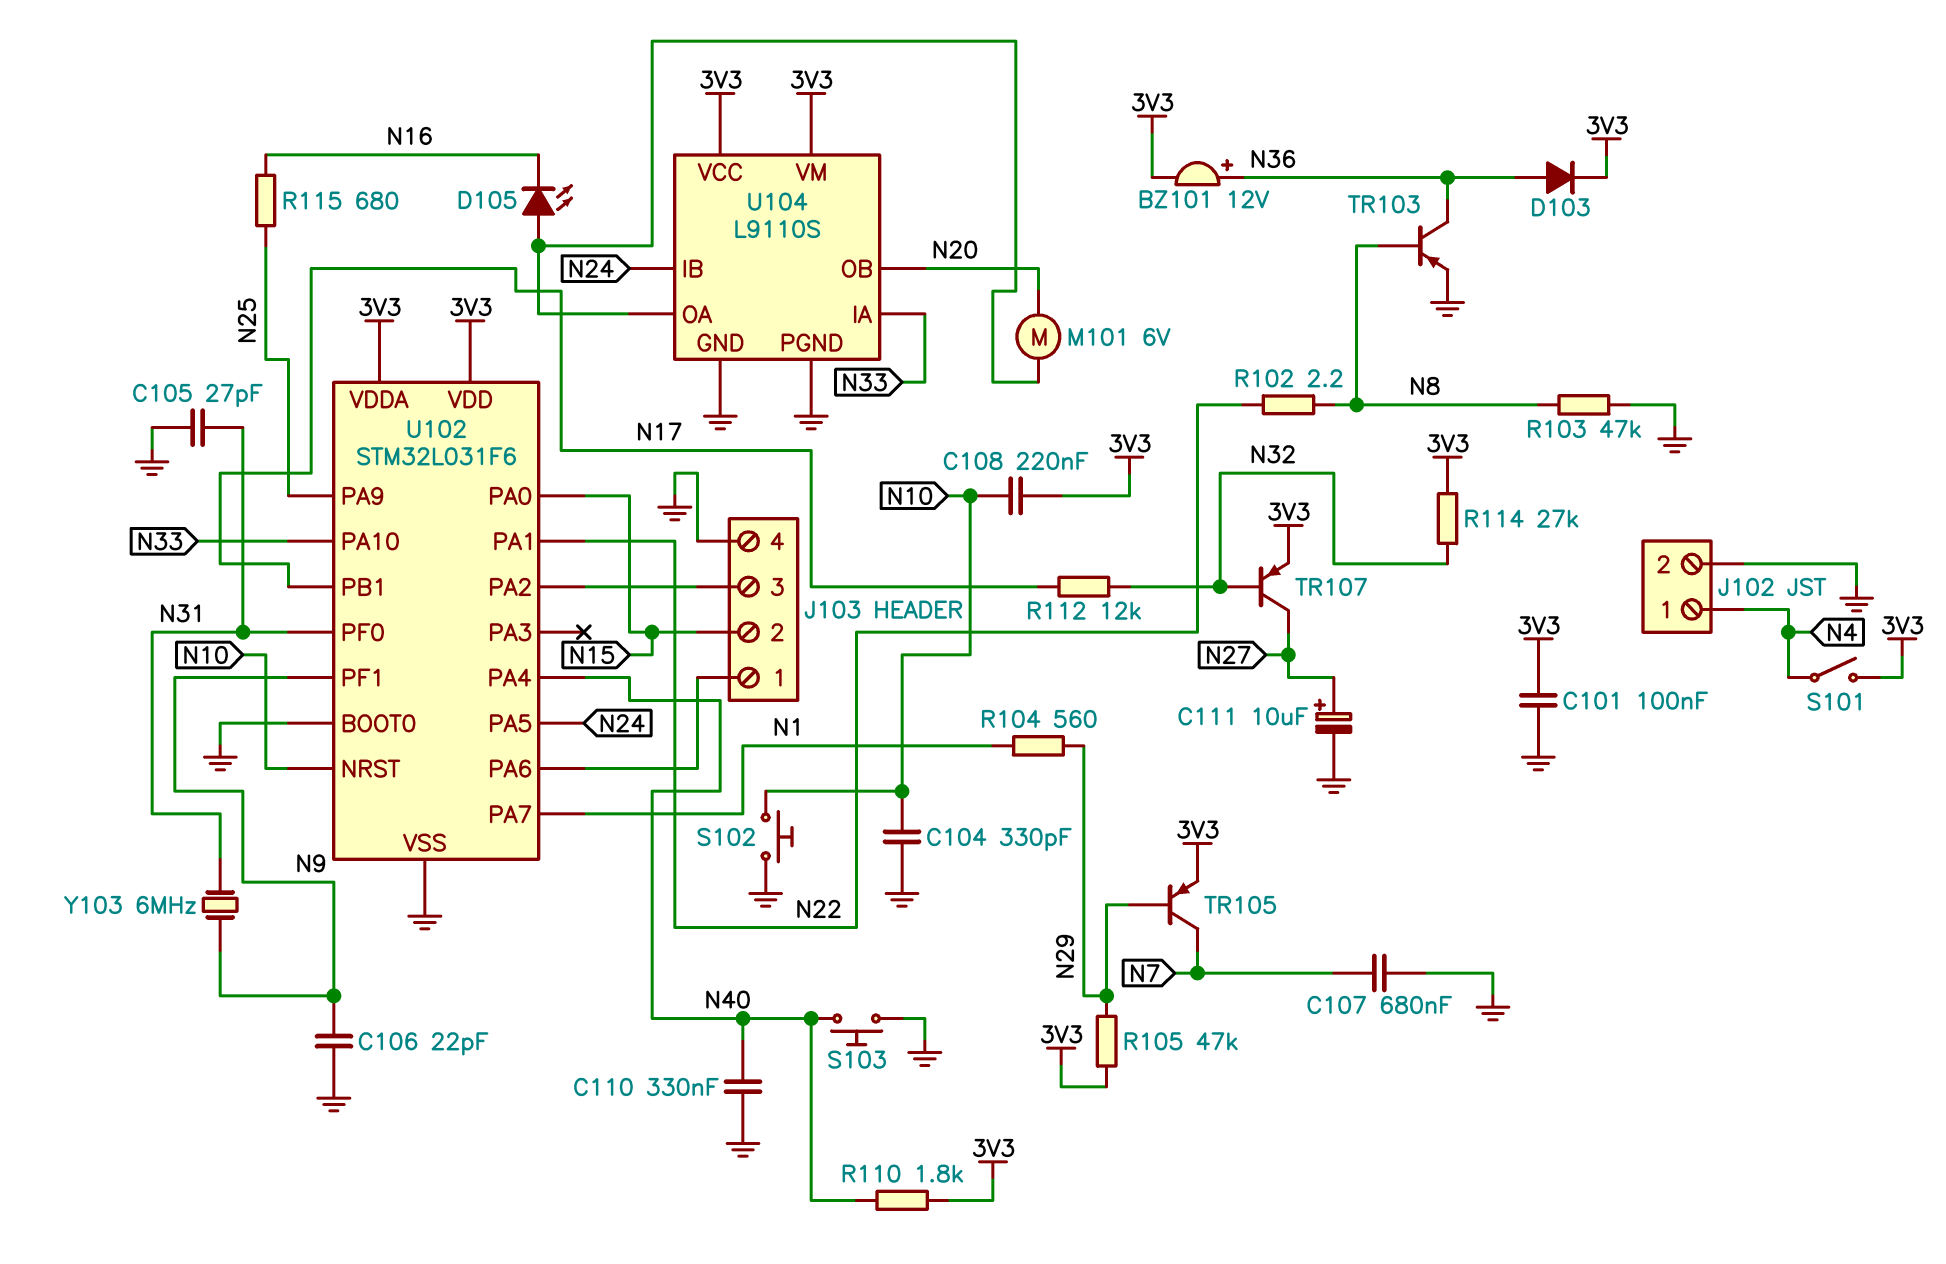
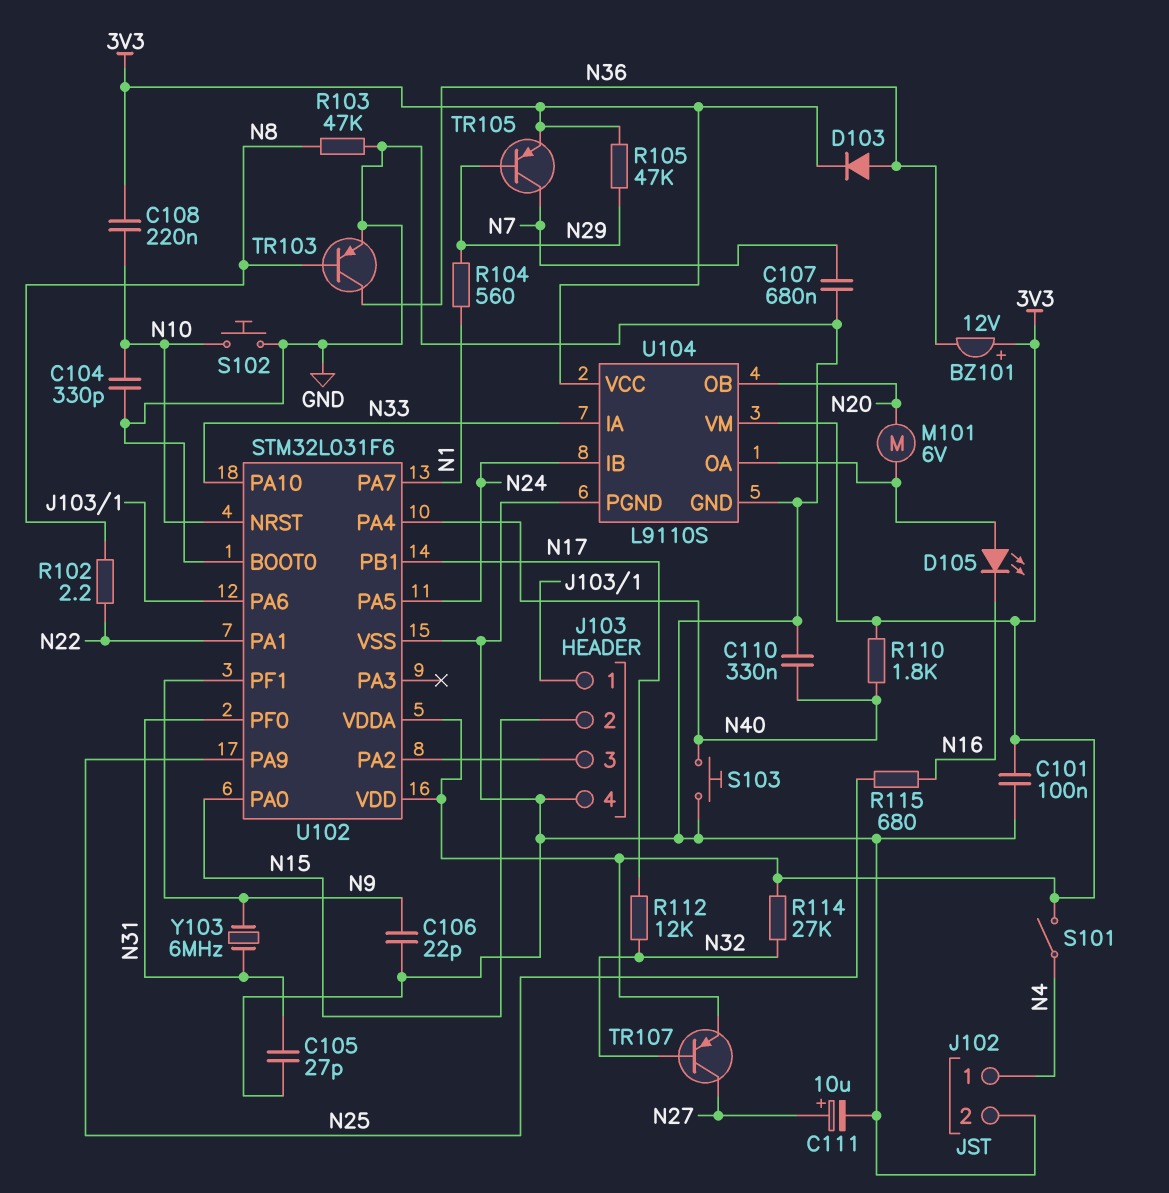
BZ101: buzzer 12V (plus N36, minus 3V3) -> buzzer 12V (plus 3V3, minus N36)

